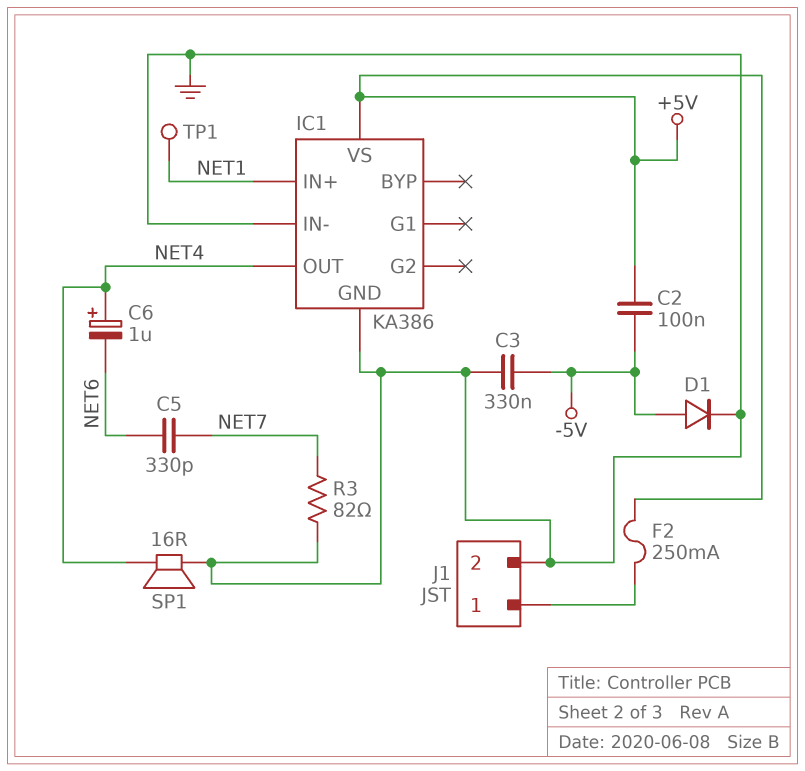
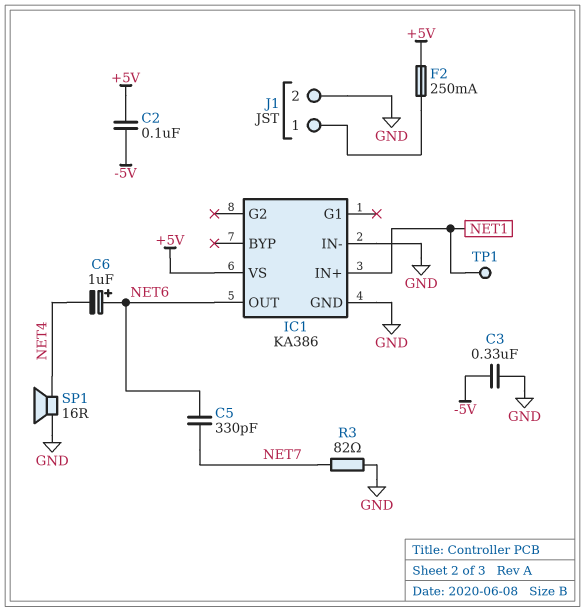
C6: 1uF (plus NET4, minus NET6) -> 1uF (plus NET6, minus NET4)
D1: diode (A -5V, K GND) -> none
IC1 pin OUT: NET4 -> NET6

